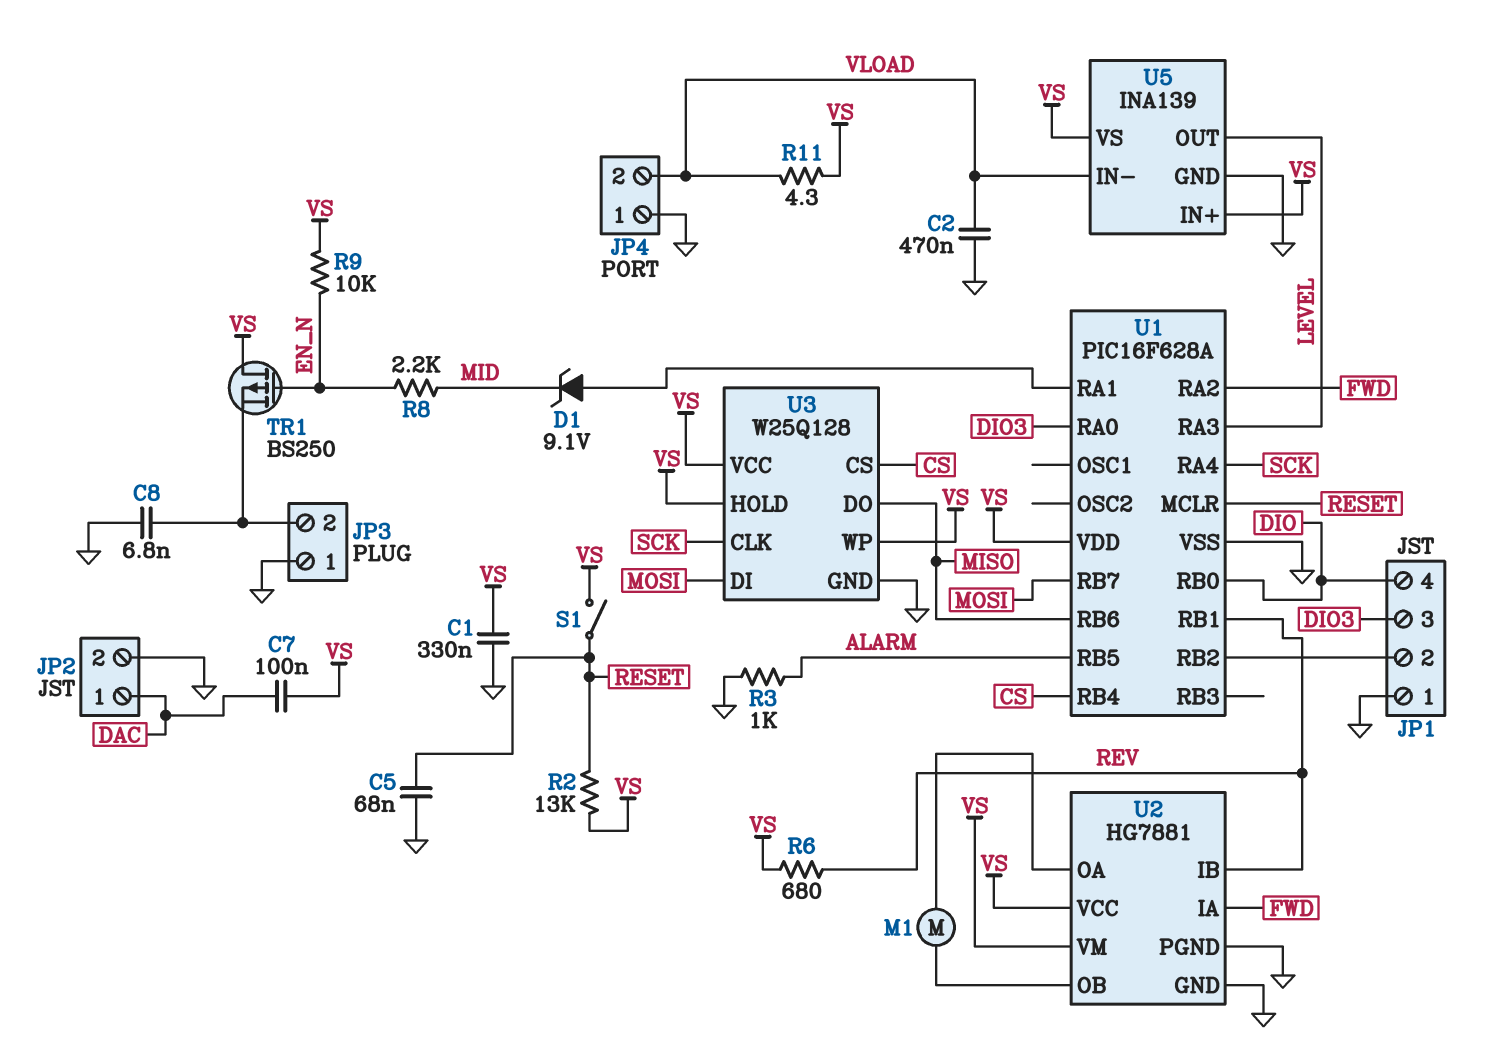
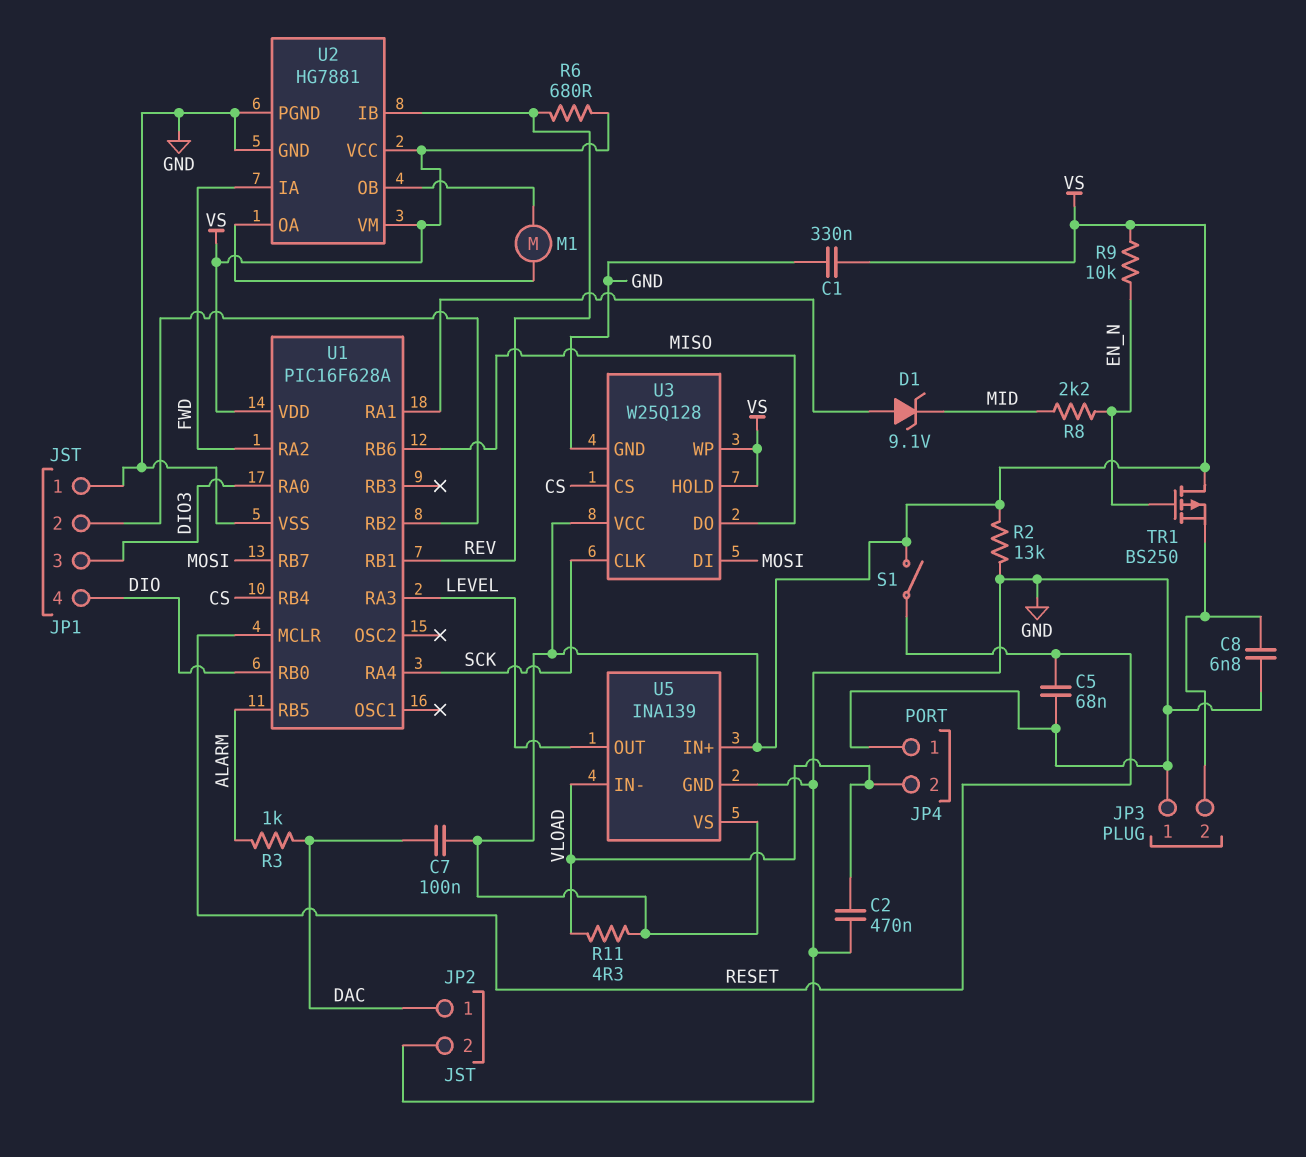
R2: 13k (RESET, VS) -> 13k (GND, VS)
R3: 1k (ALARM, GND) -> 1k (ALARM, DAC)

